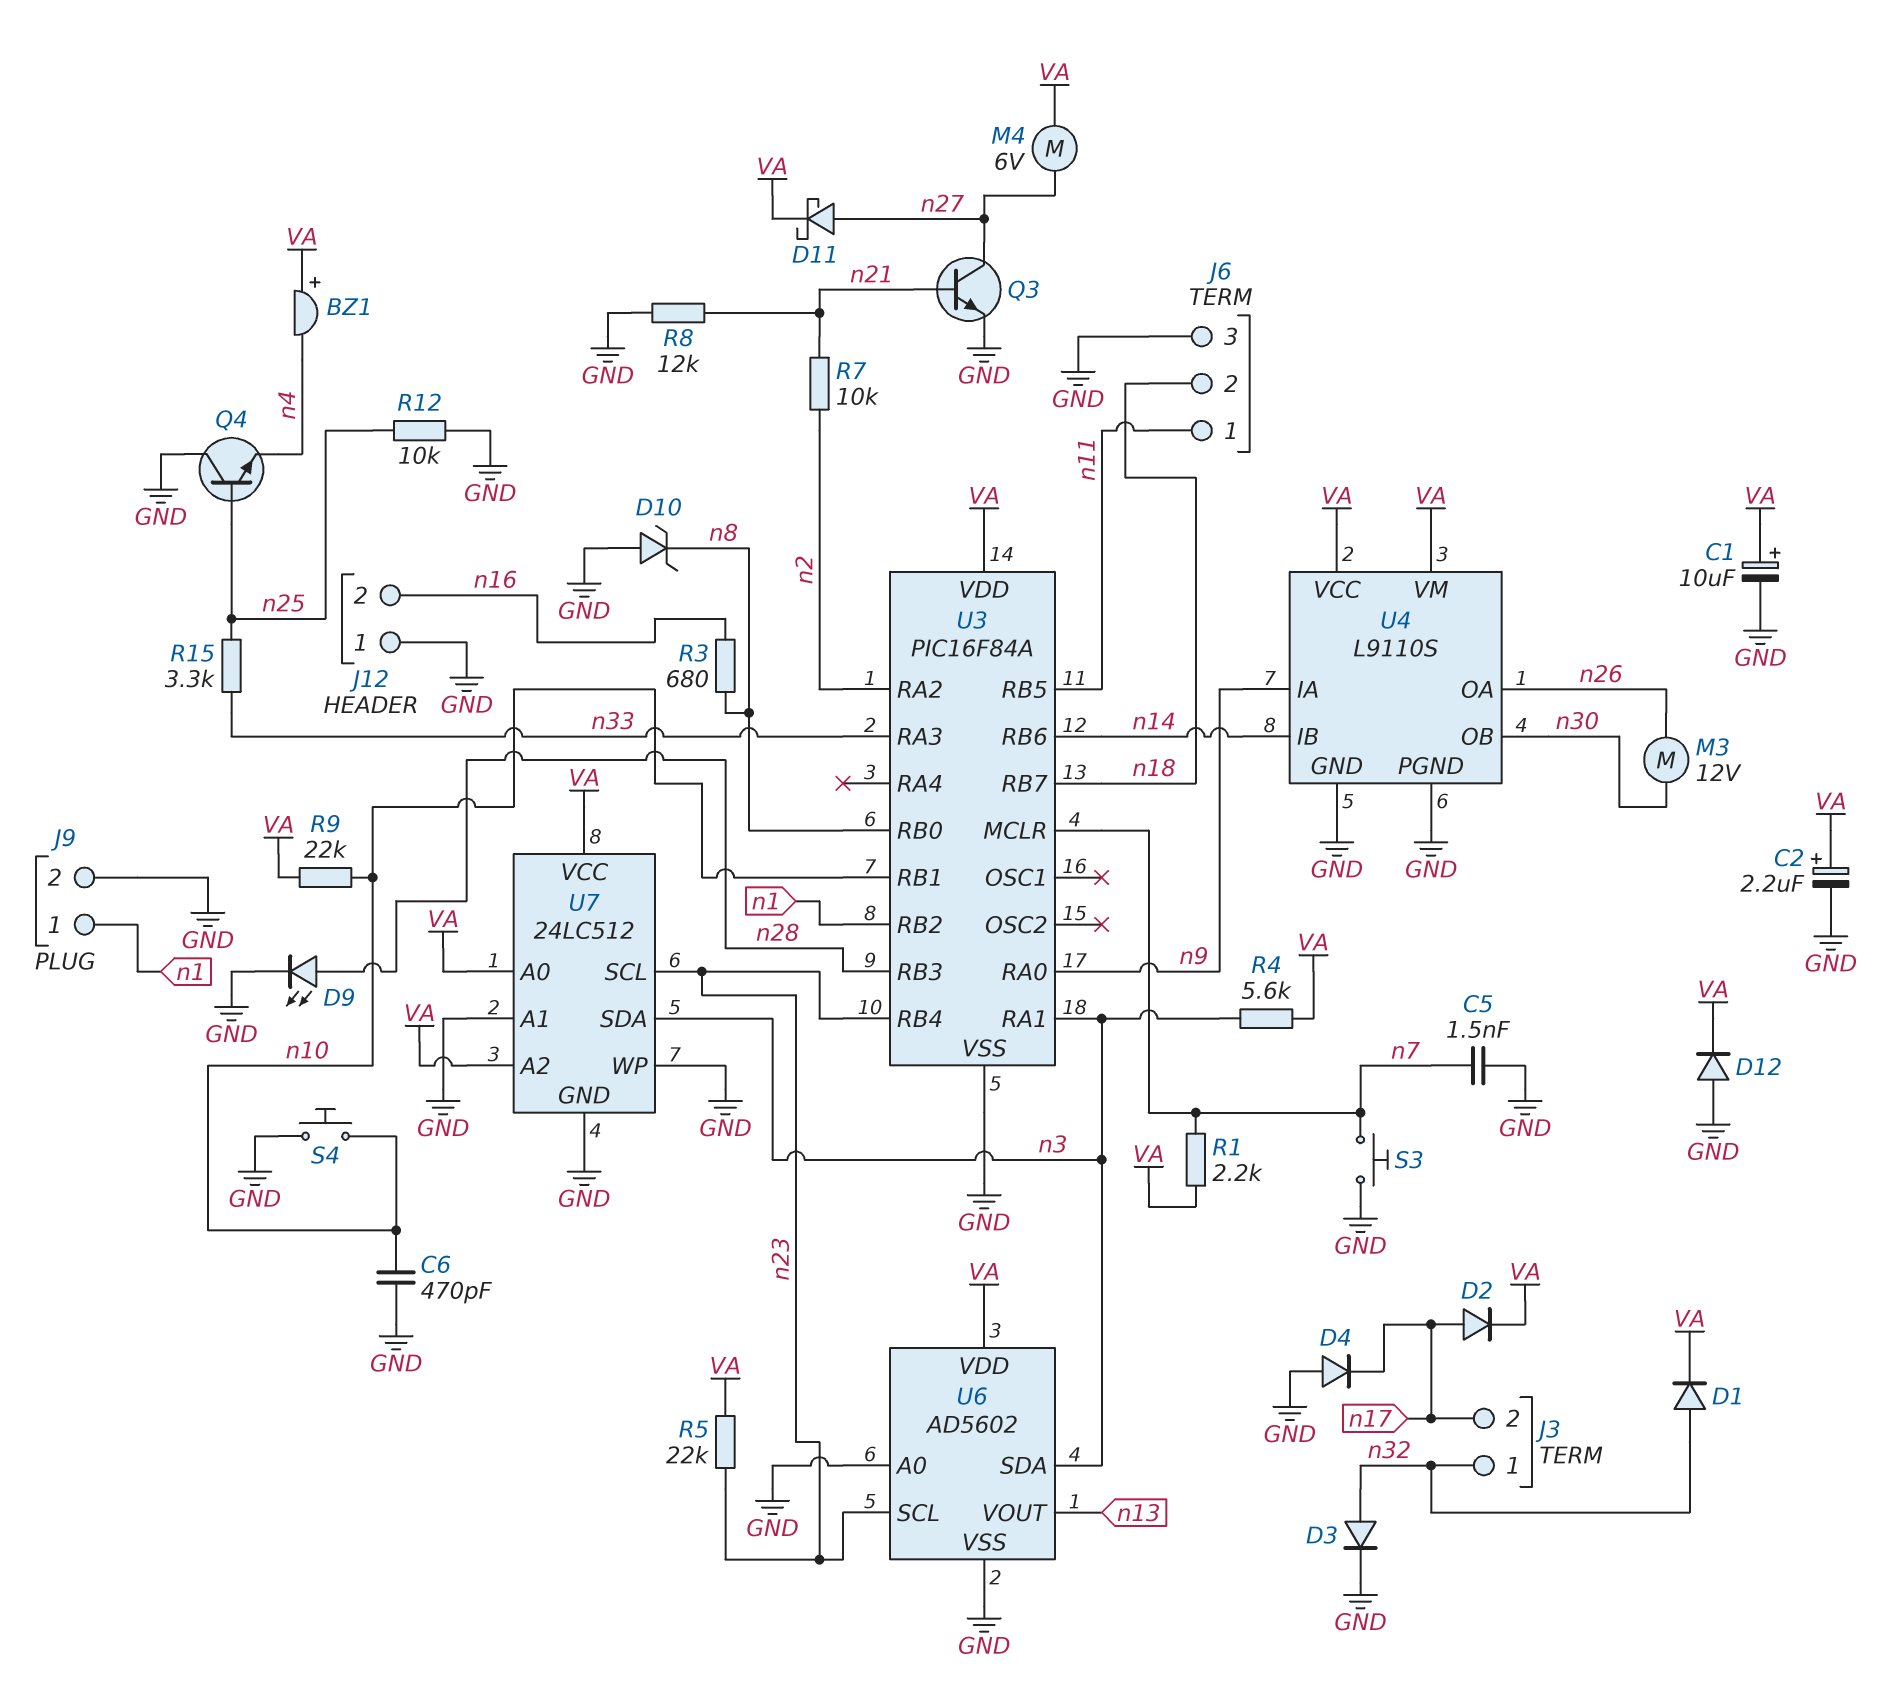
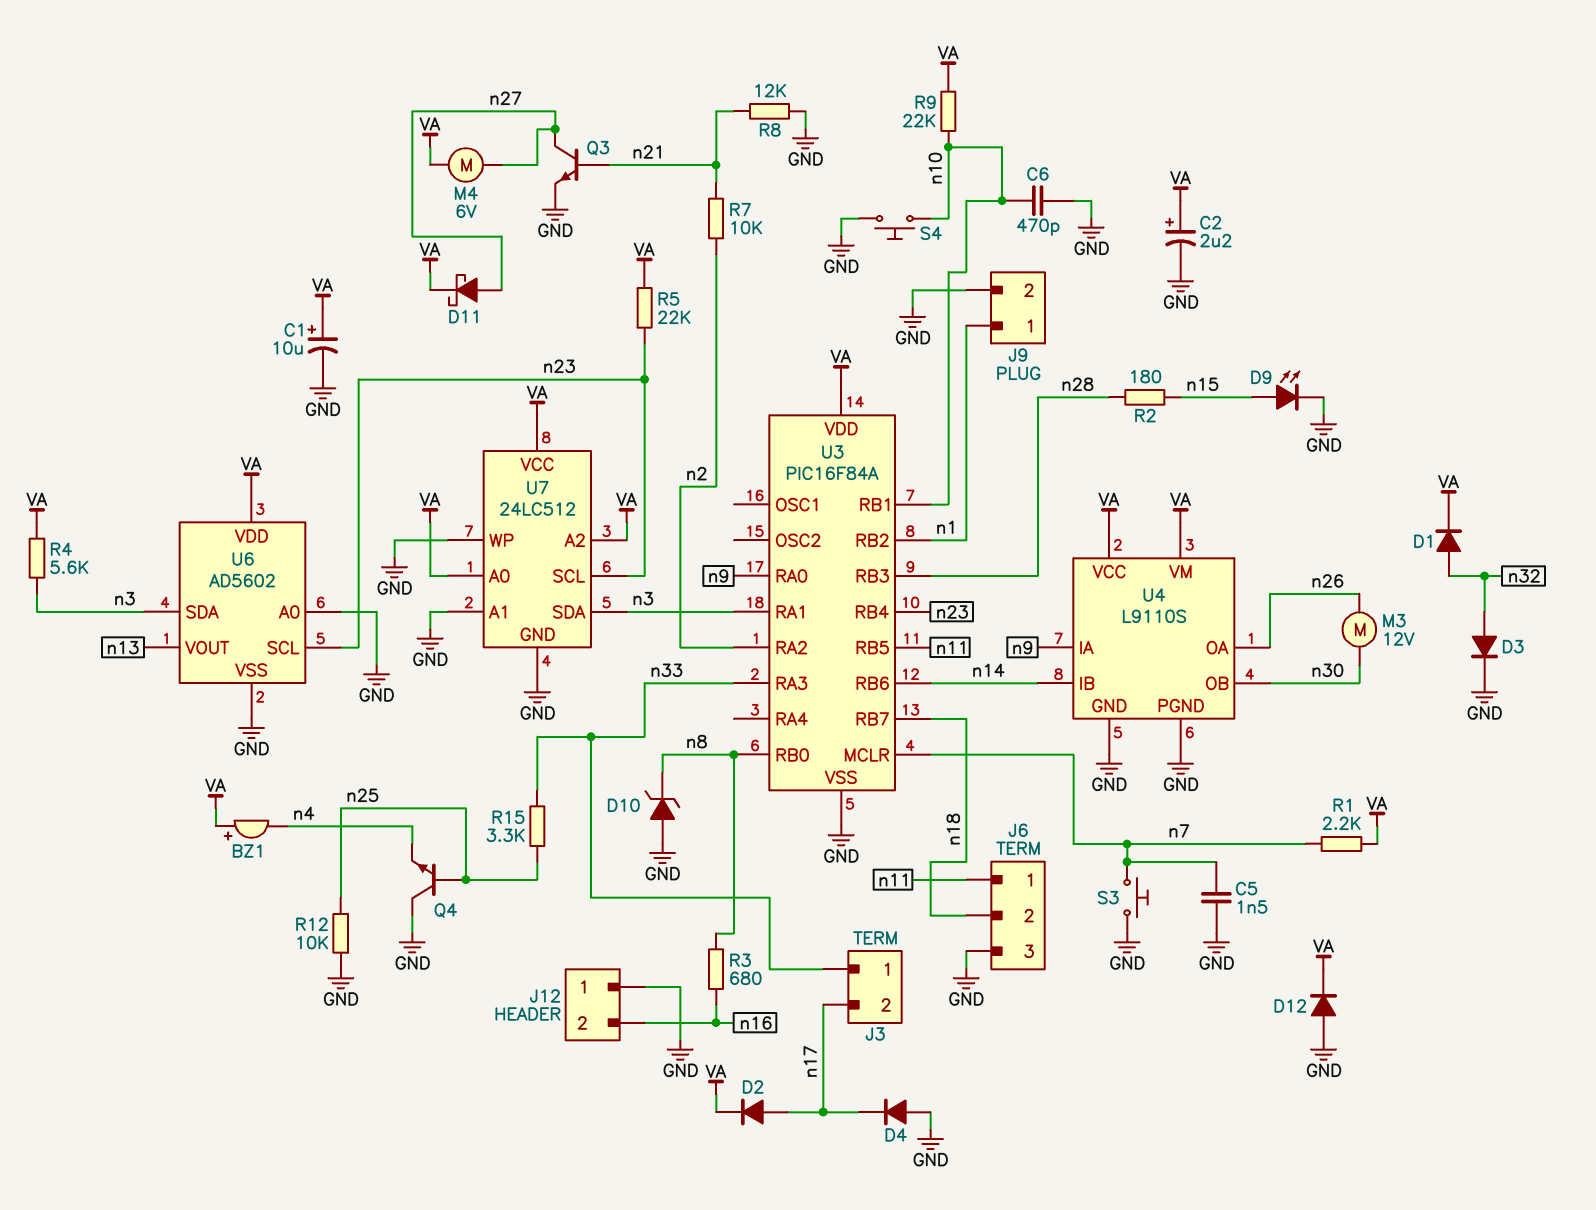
D9: LED (A n28, K GND) -> LED (A n15, K GND)
J3 pin 1: n32 -> n33
R2: none -> 180 (n15, n28)

